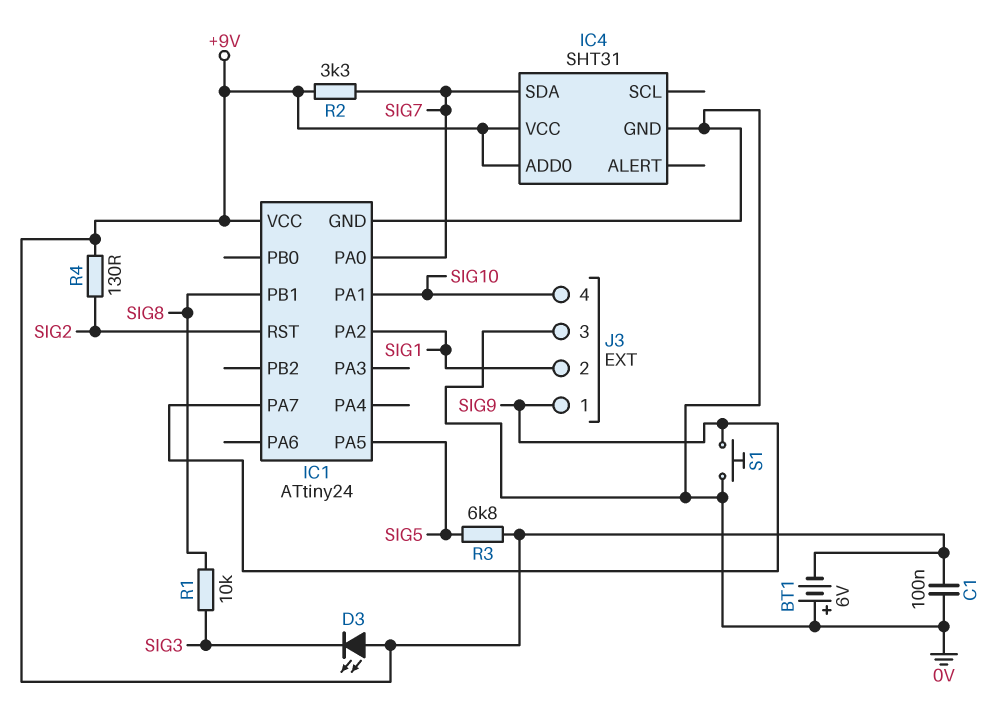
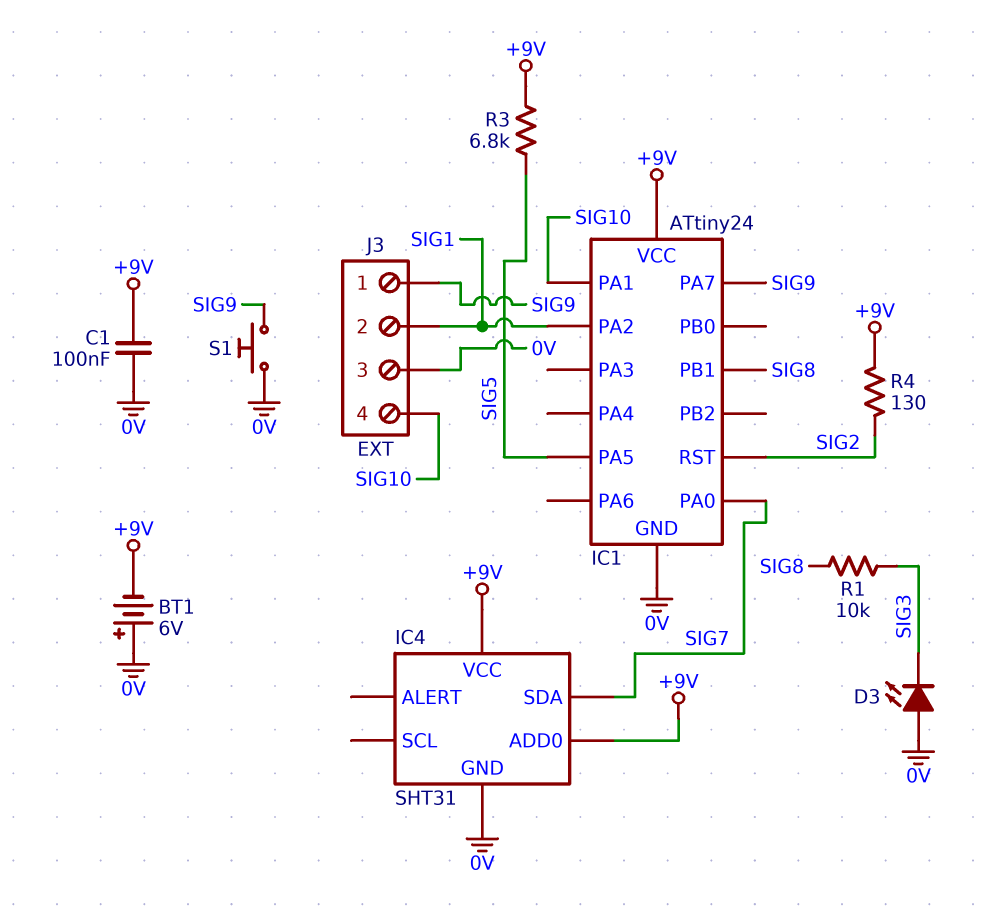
D3: LED (A +9V, K SIG3) -> LED (A 0V, K SIG3)
R2: 3.3k (+9V, SIG7) -> none

